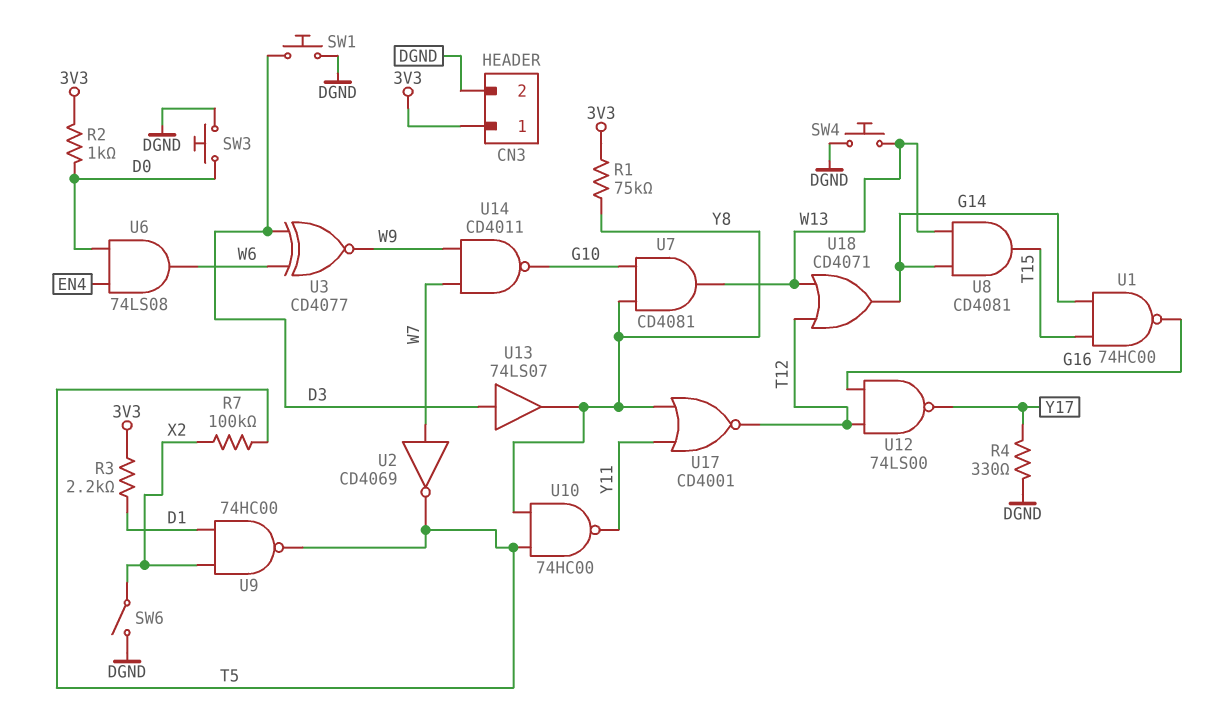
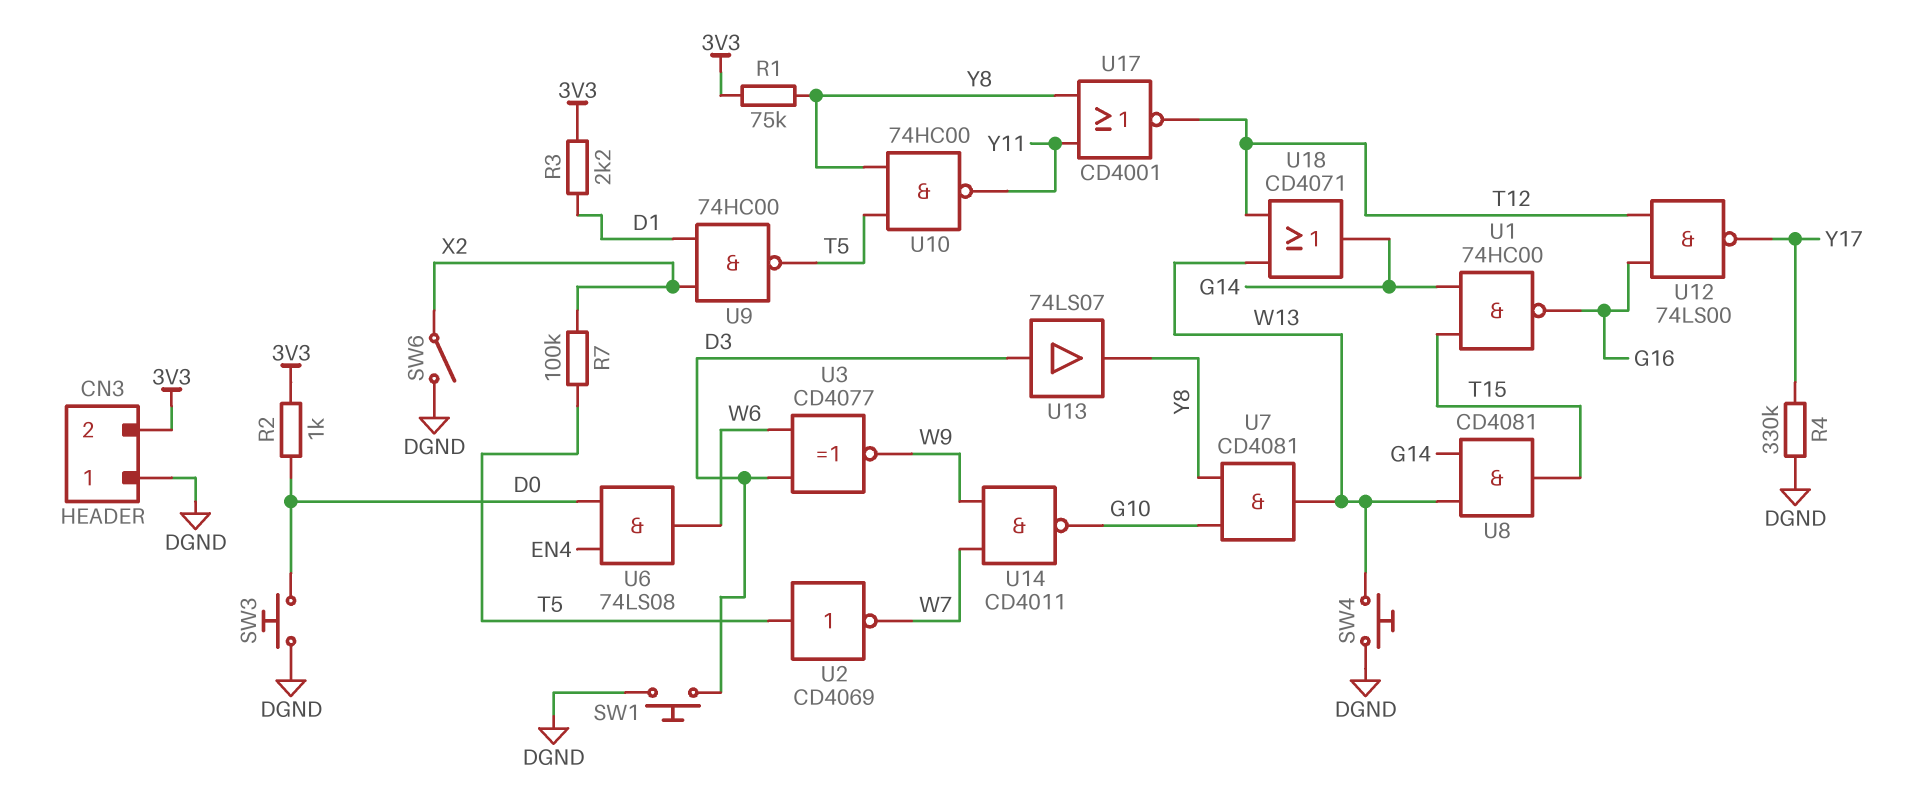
CN3 pin 1: 3V3 -> DGND
CN3 pin 2: DGND -> 3V3
R4: 330 (DGND, Y17) -> 330k (DGND, Y17)
U2: NOT CD4069 (in W7, out T5) -> NOT CD4069 (in T5, out W7)

